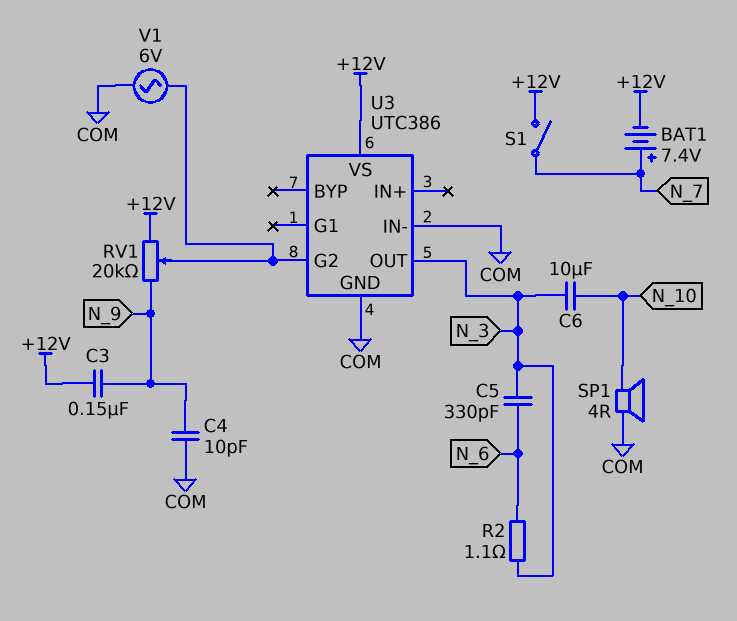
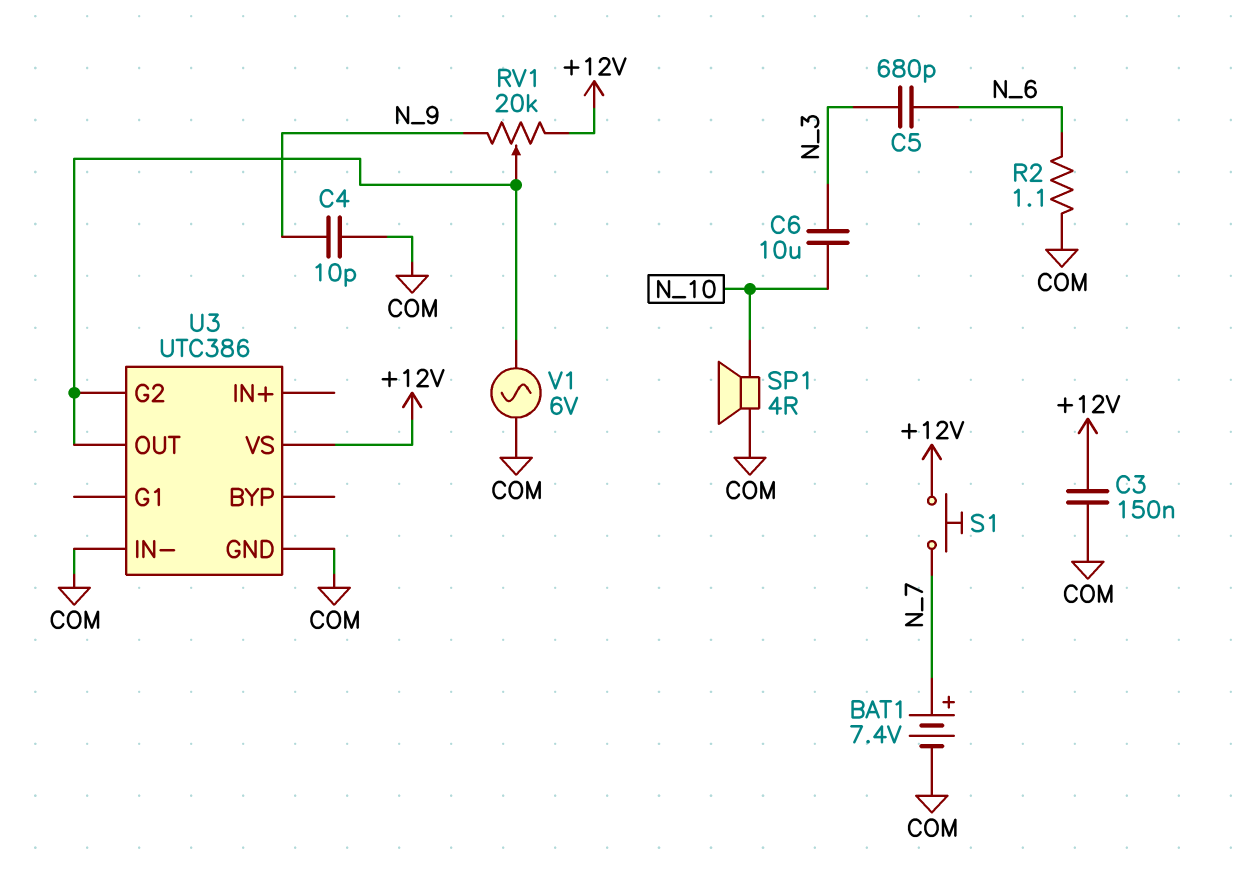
BAT1: 7.4V (plus N_7, minus +12V) -> 7.4V (plus N_7, minus COM)
C3: 150nF (+12V, N_9) -> 150nF (+12V, COM)
C5: 330pF (N_3, N_6) -> 680pF (N_3, N_6)
R2: 1.1 (N_3, N_6) -> 1.1 (COM, N_6)
S1: switch (+12V, N_7) -> button (+12V, N_7)
U3 pin OUT: N_3 -> U3/G2

